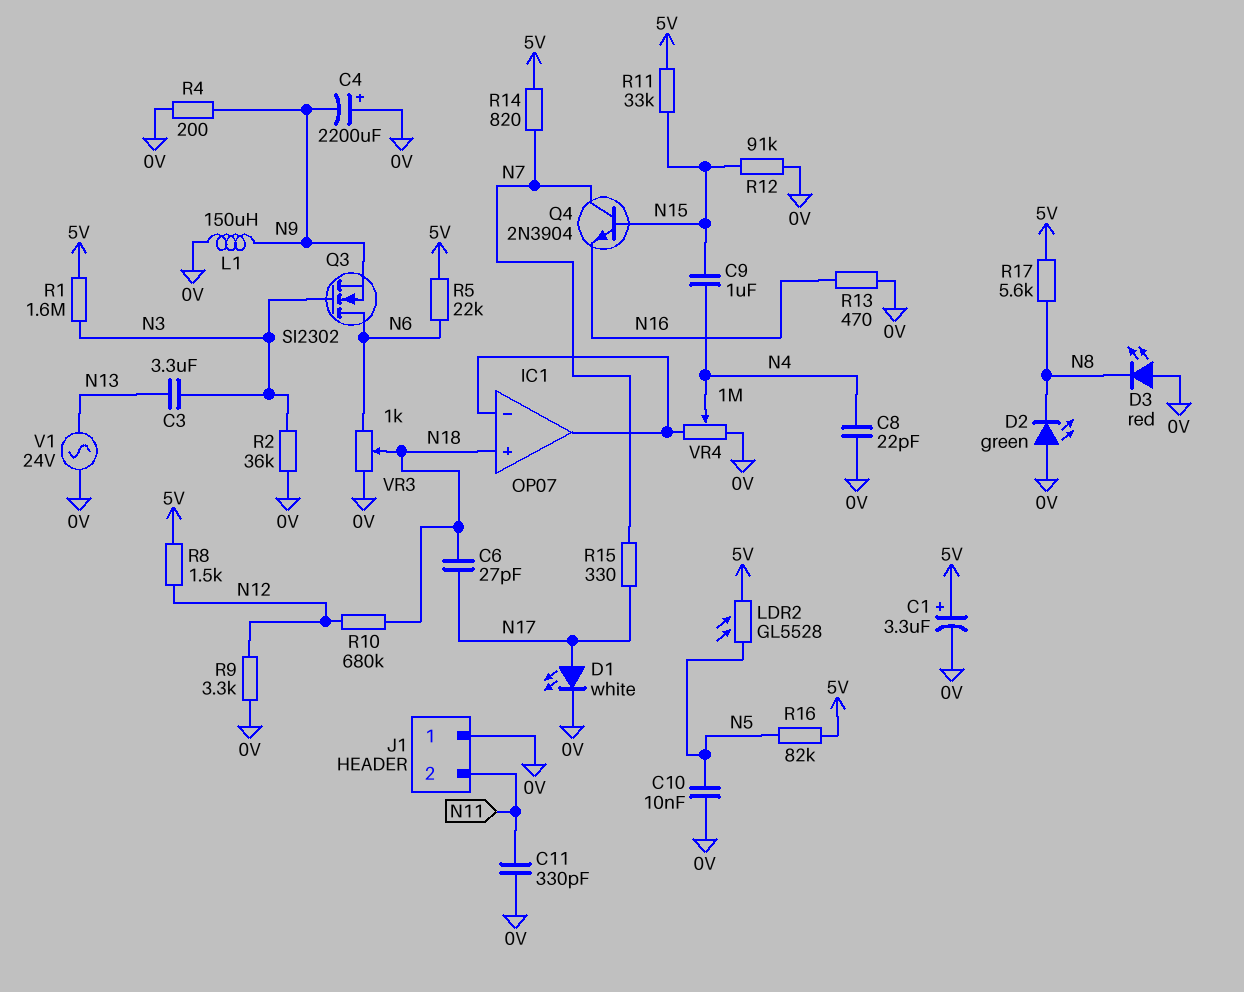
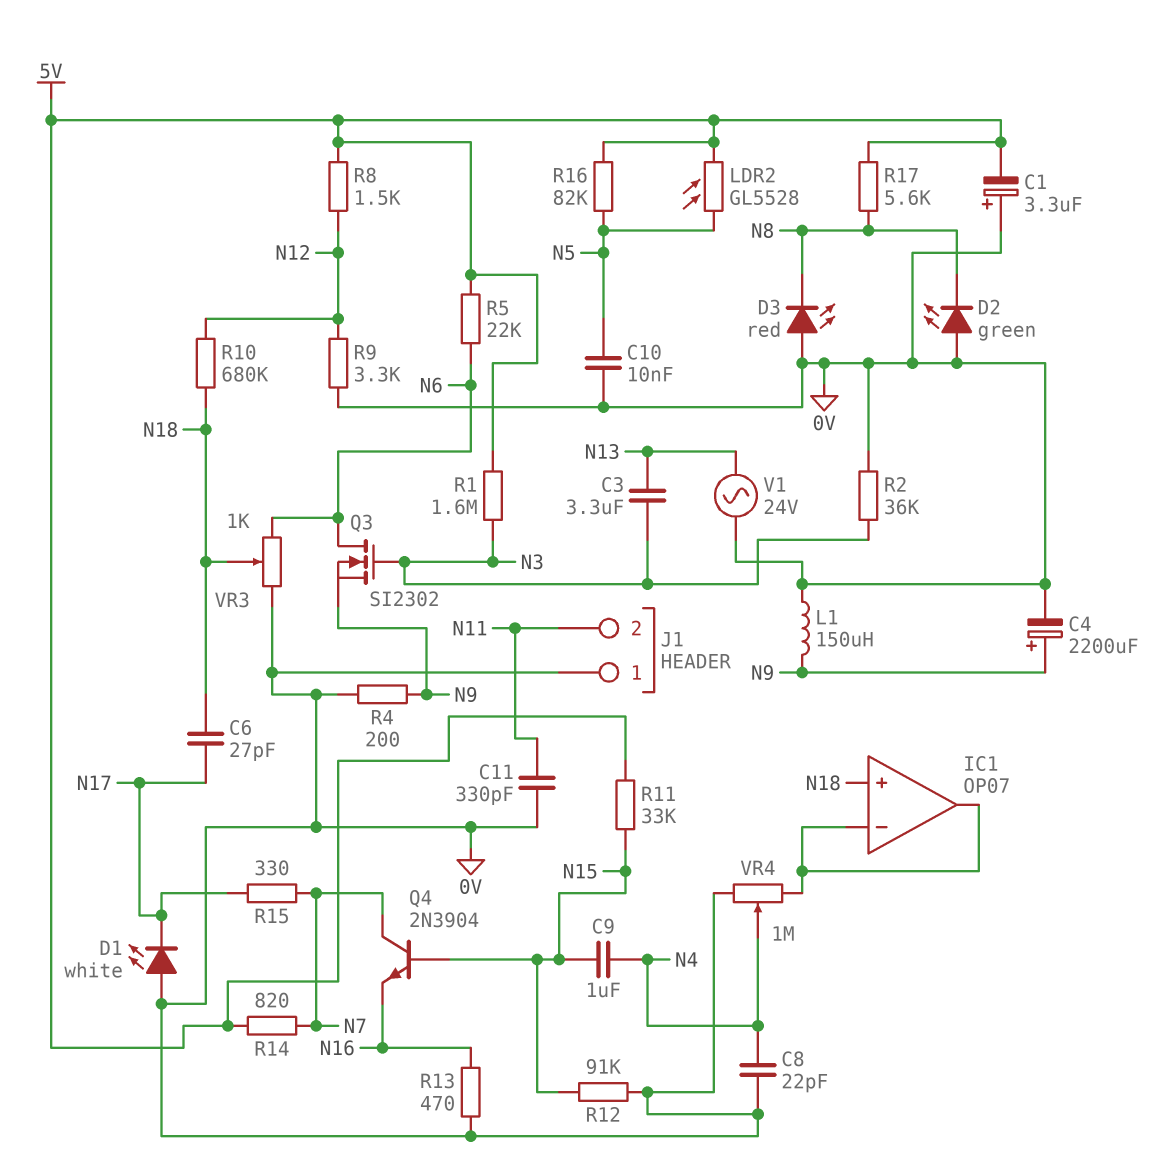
C1: 3.3uF (plus 5V, minus 0V) -> 3.3uF (plus 0V, minus 5V)
C4: 2200uF (plus 0V, minus N9) -> 2200uF (plus N9, minus 0V)
D1: LED white (A N17, K 0V) -> LED white (A 0V, K N17)

